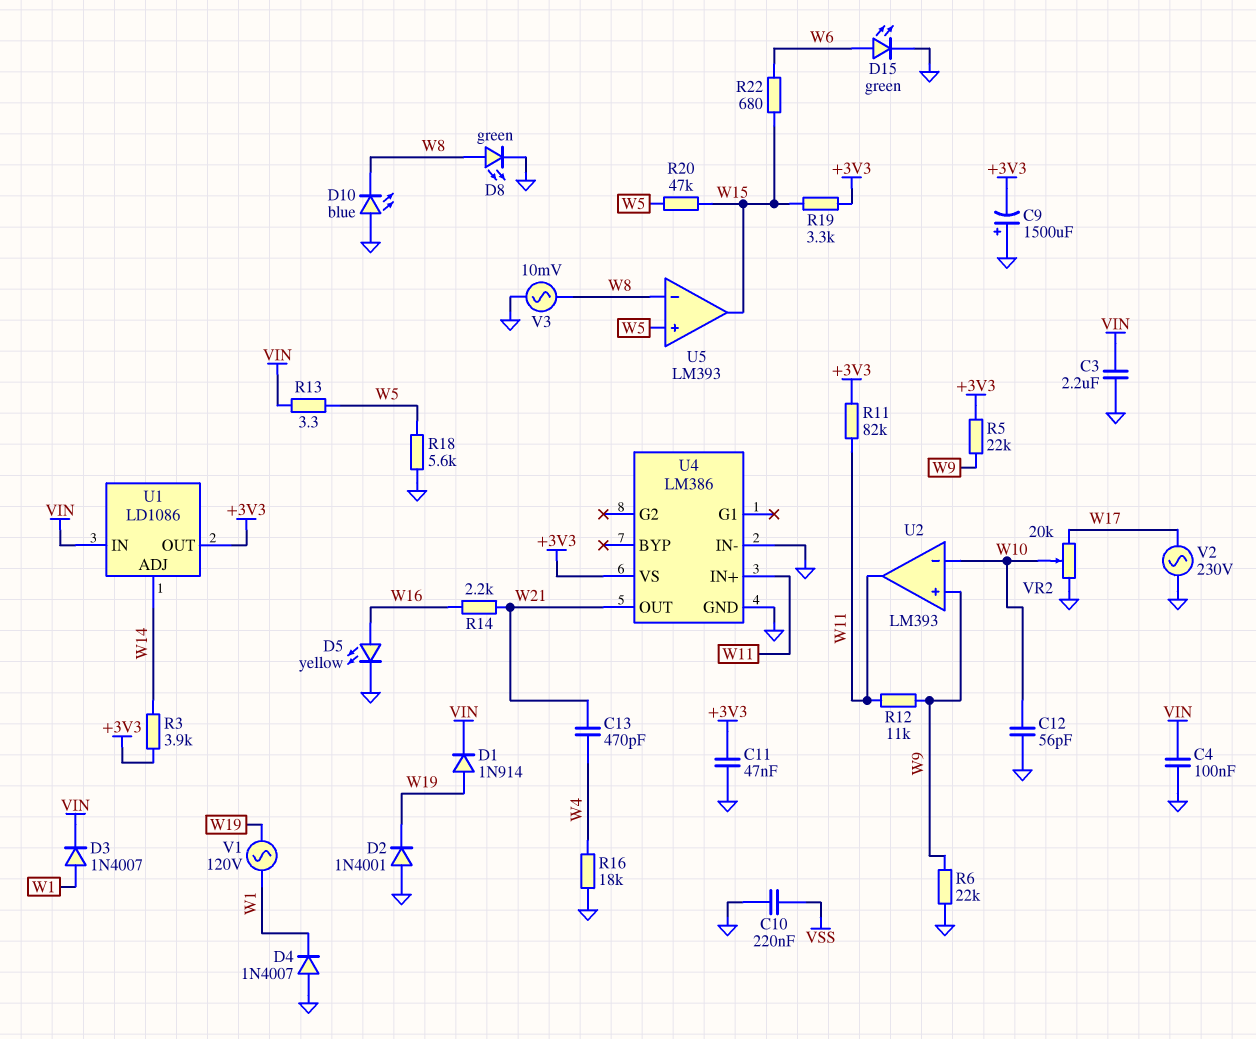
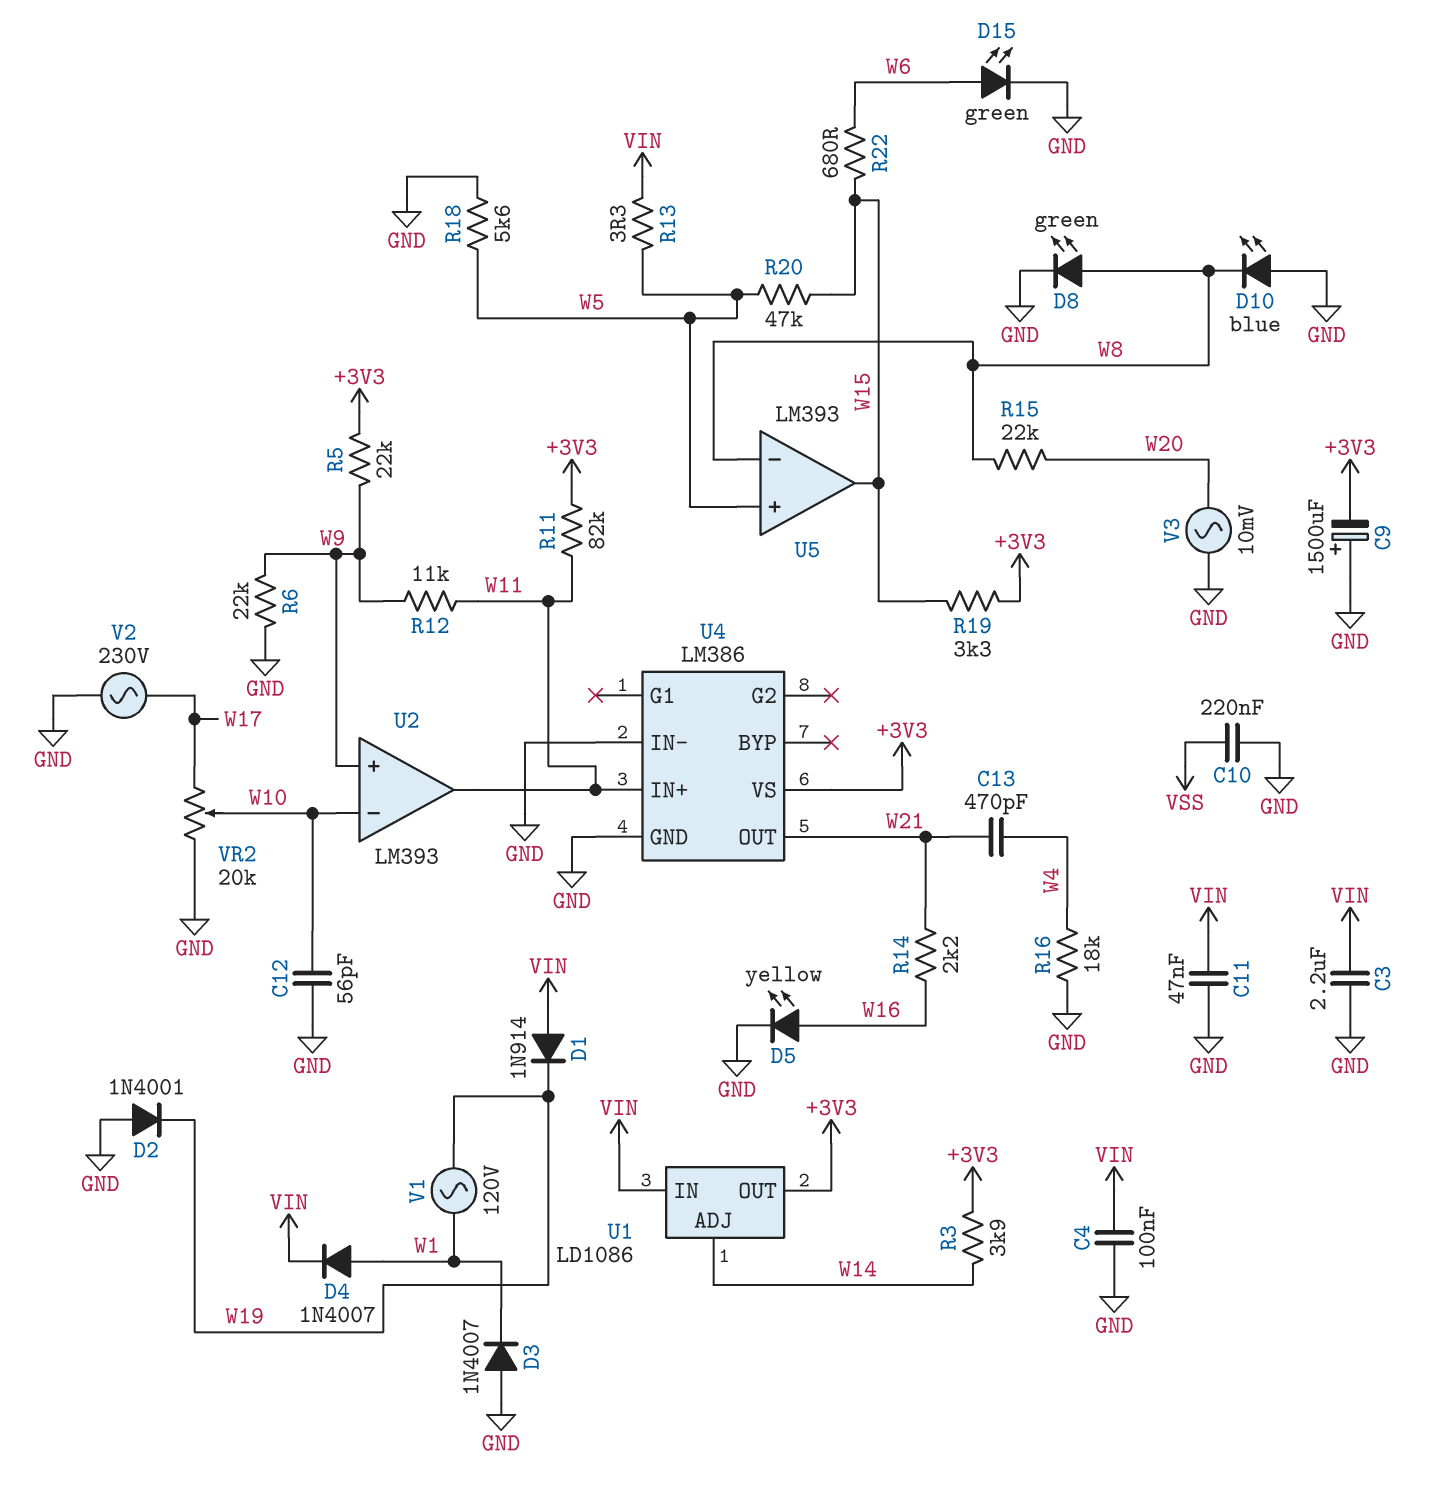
C11: 47nF (+3V3, GND) -> 47nF (GND, VIN)
D1: diode 1N914 (A W19, K VIN) -> diode 1N914 (A VIN, K W19)
D3: diode 1N4007 (A W1, K VIN) -> diode 1N4007 (A GND, K W1)
D4: diode 1N4007 (A GND, K W1) -> diode 1N4007 (A W1, K VIN)
R15: none -> 22k (W8, W20)
V3: AC 10mV (GND, W8) -> AC 10mV (GND, W20)

